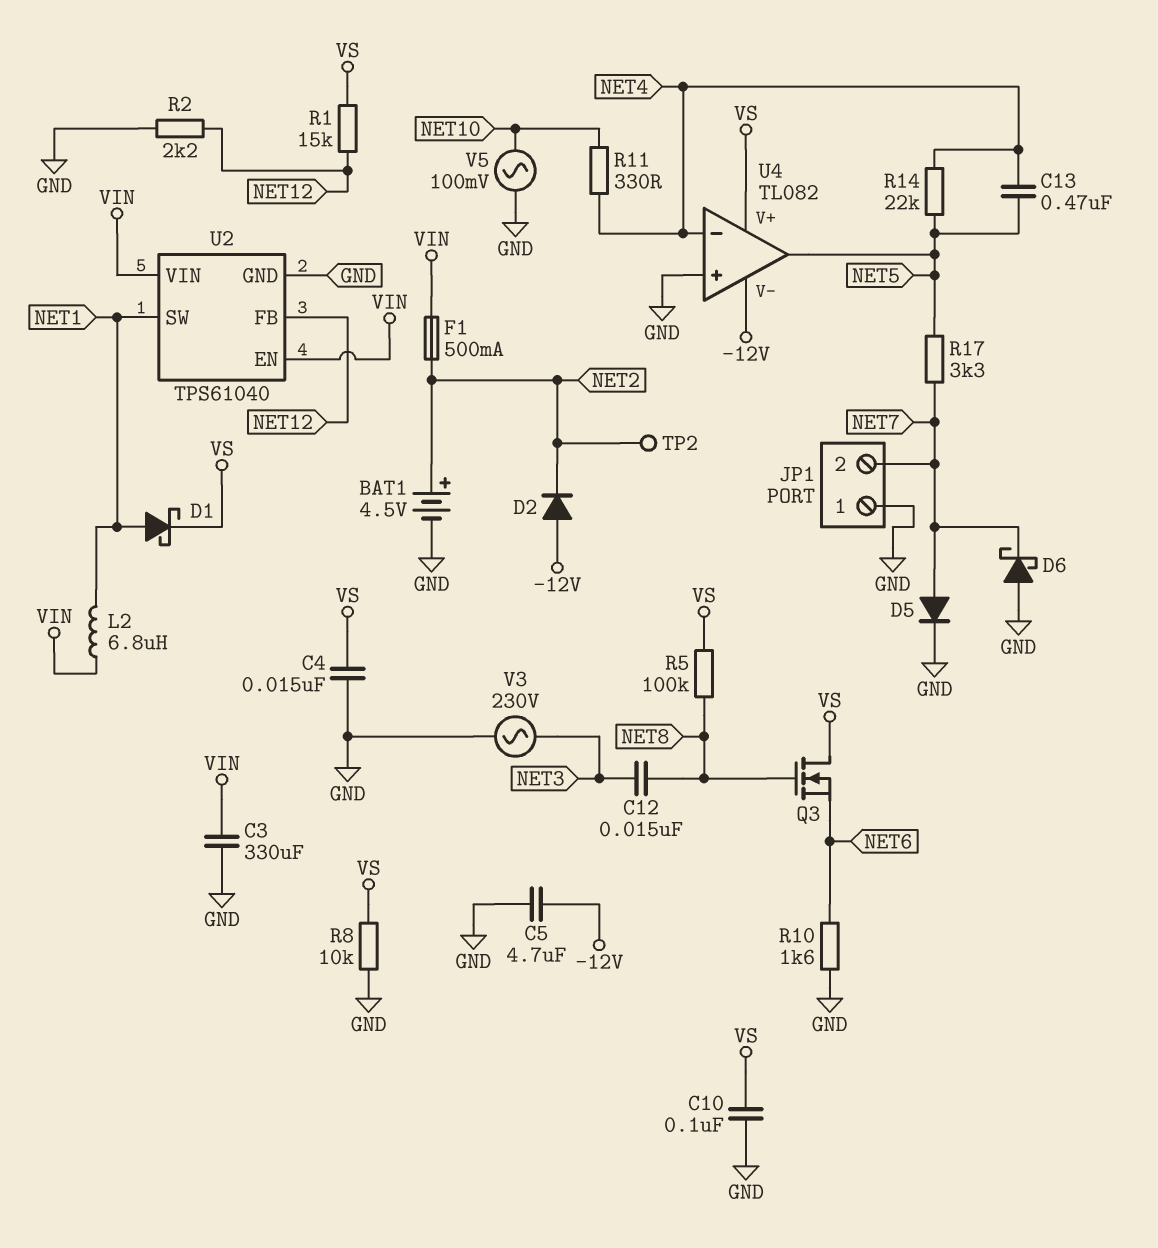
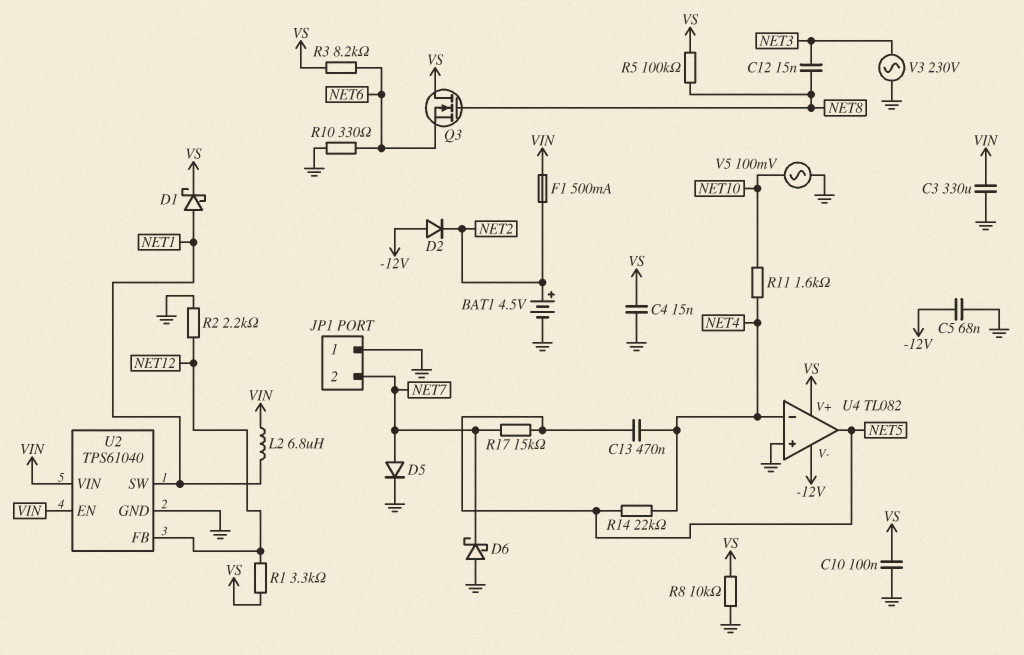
C5: 4.7uF (-12V, GND) -> 68nF (-12V, GND)
R1: 15k (NET12, VS) -> 3.3k (NET12, VS)
R3: none -> 8.2k (NET6, VS)
R10: 1.6k (GND, NET6) -> 330 (GND, NET6)
R11: 330 (NET4, NET10) -> 1.6k (NET4, NET10)
R17: 3.3k (NET5, NET7) -> 15k (NET5, NET7)
TP2: test point (NET2) -> none

